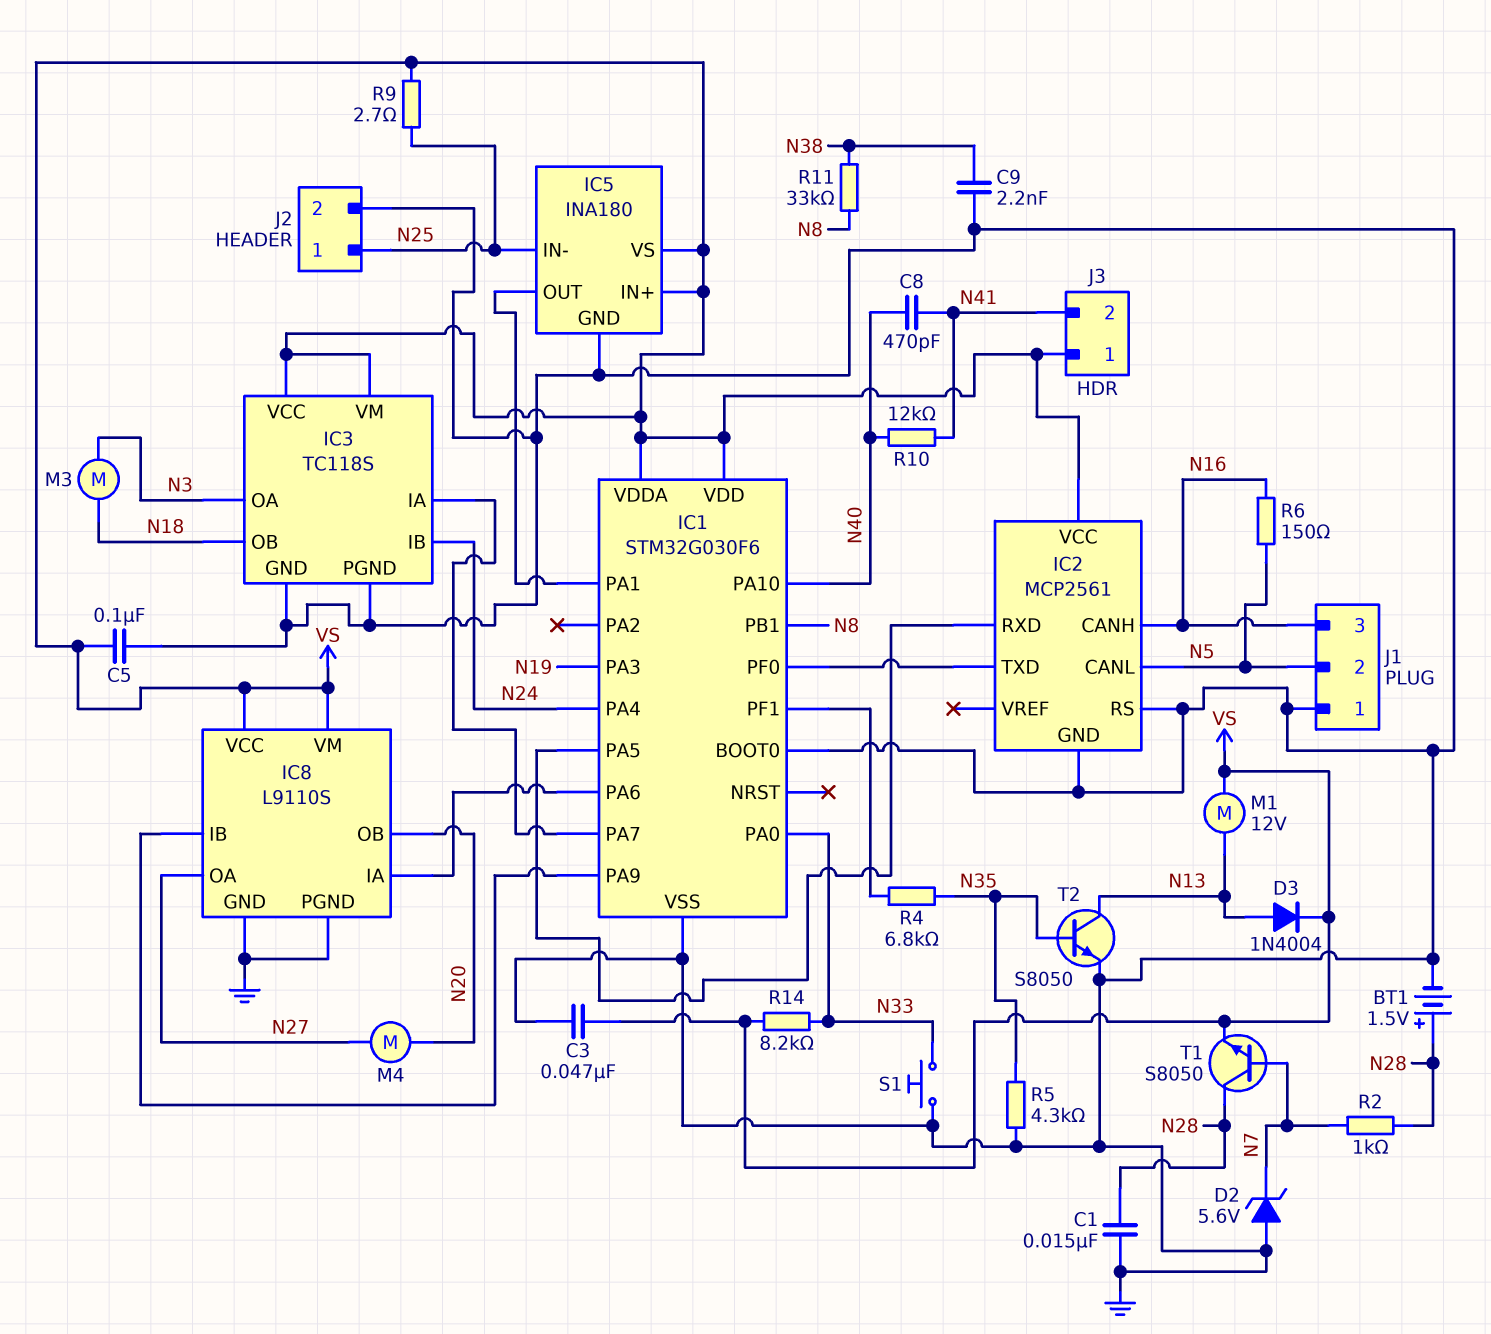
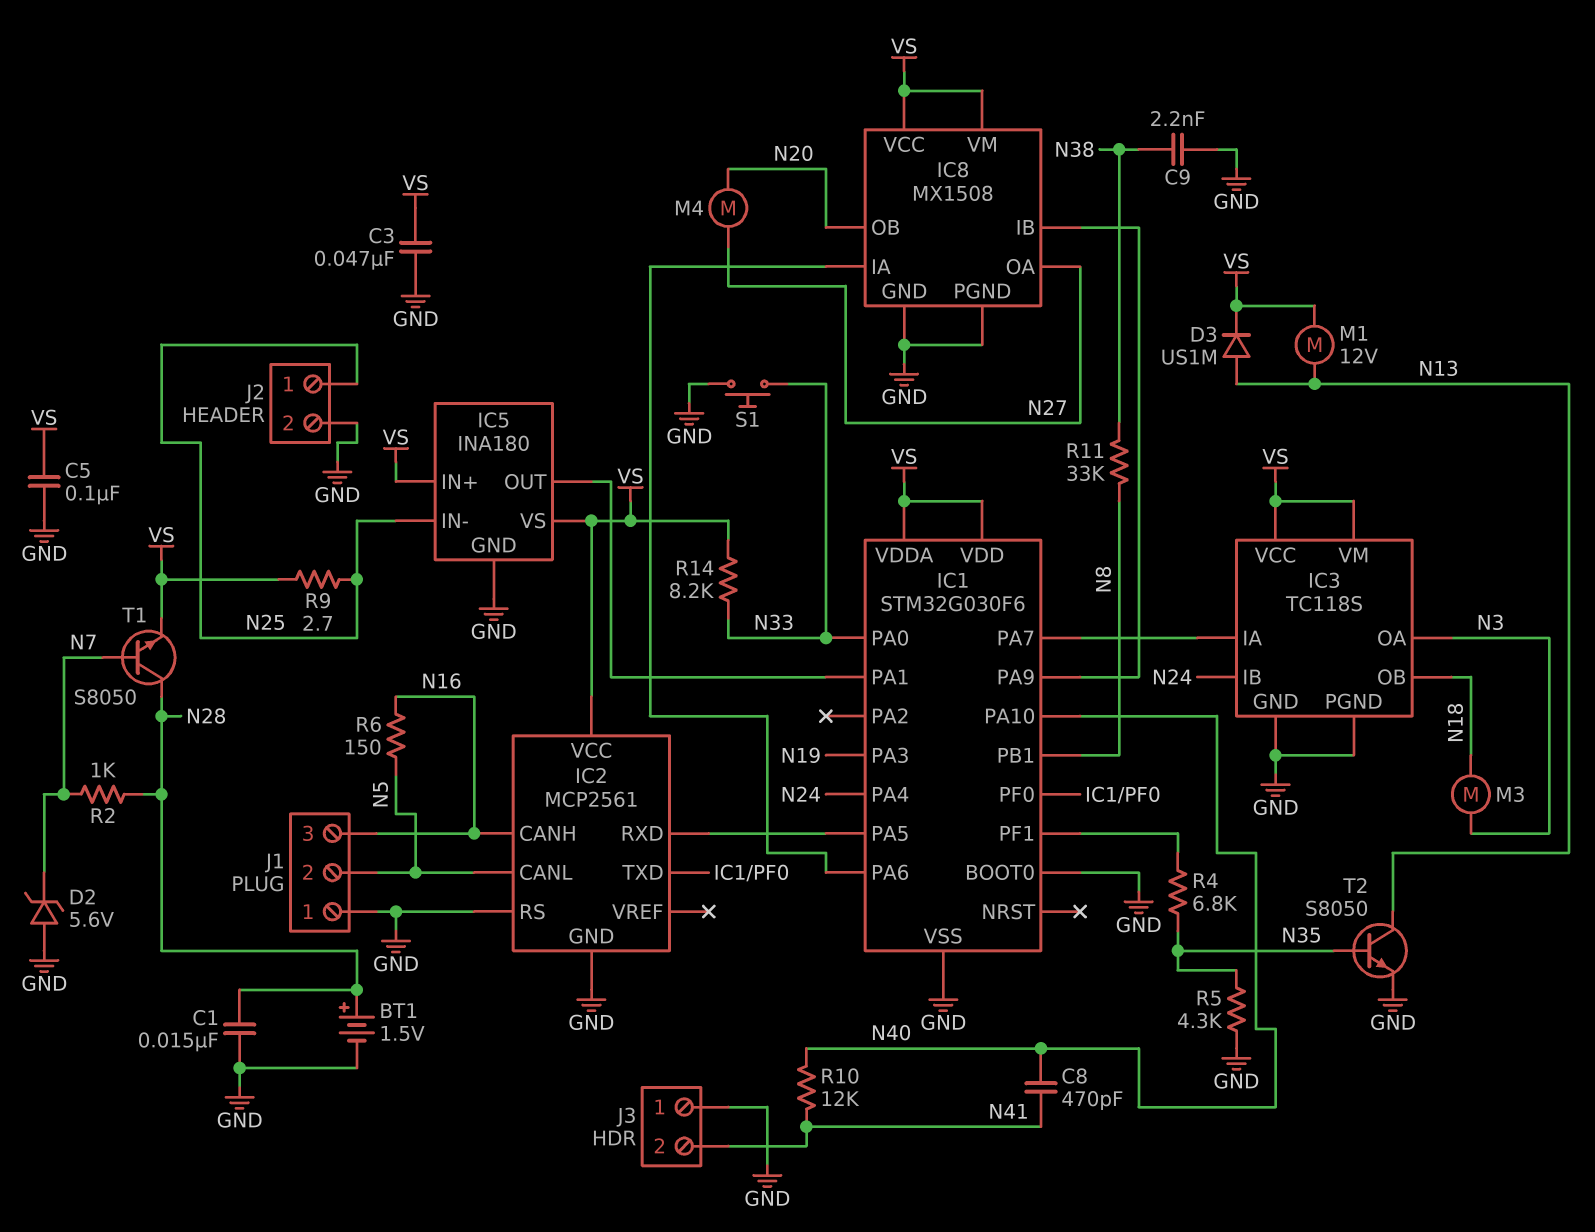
D3: diode 1N4004 (A N13, K VS) -> diode US1M (A N13, K VS)
IC8: L9110S -> MX1508
J3 pin 1: VS -> GND

